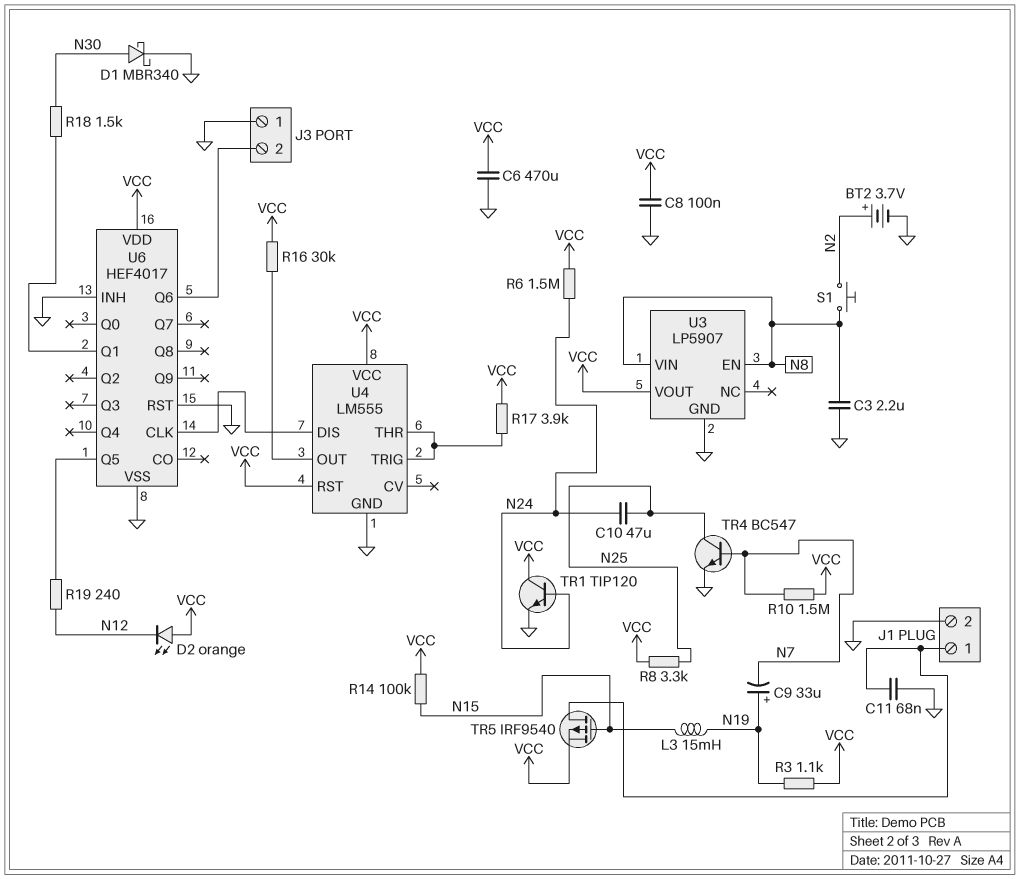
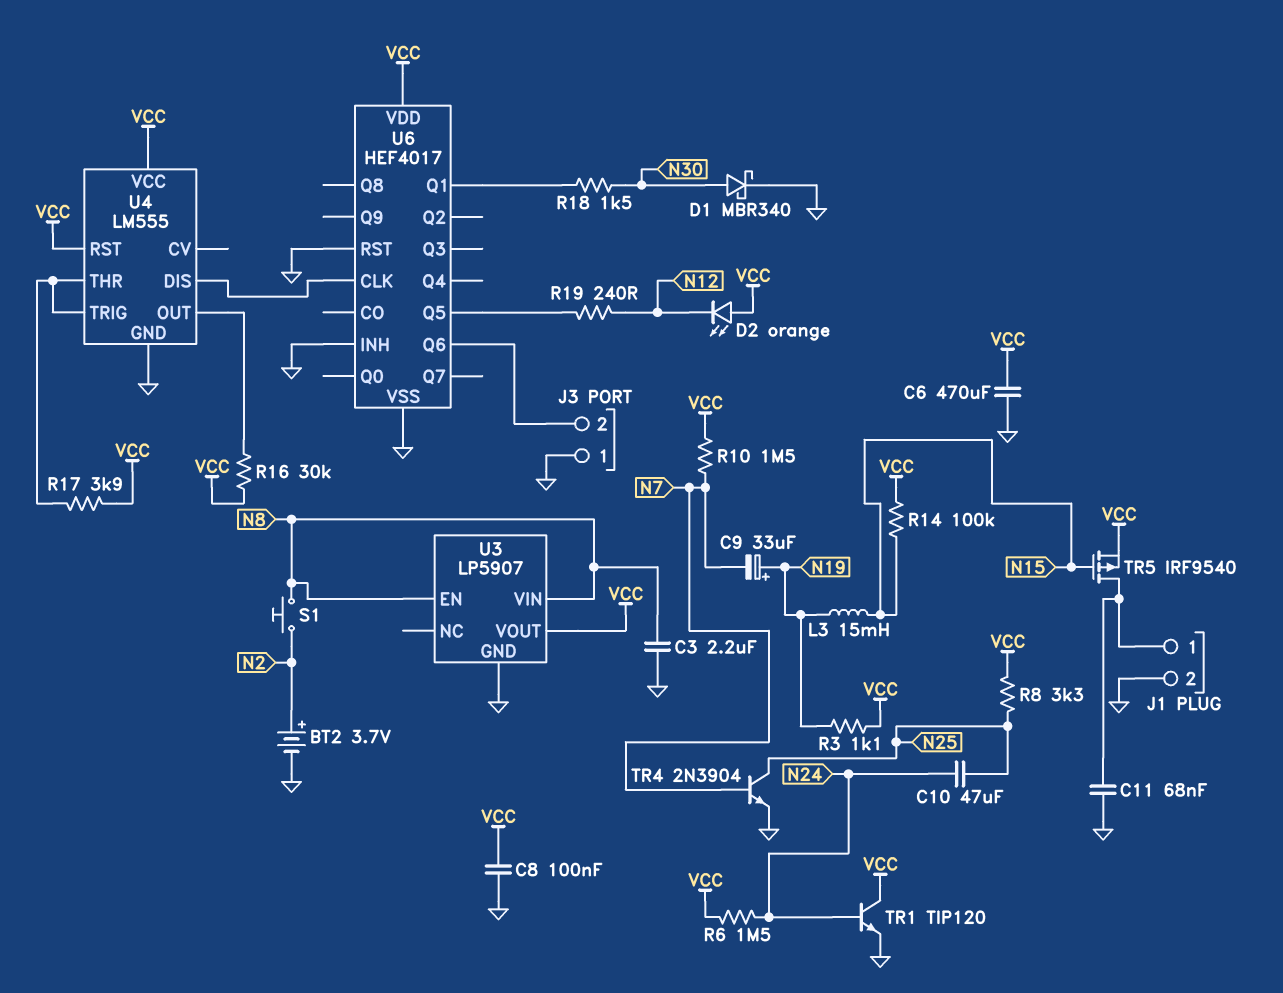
TR4: NPN BC547 (B N7, C N25, E GND) -> NPN 2N3904 (B N7, C N25, E GND)

